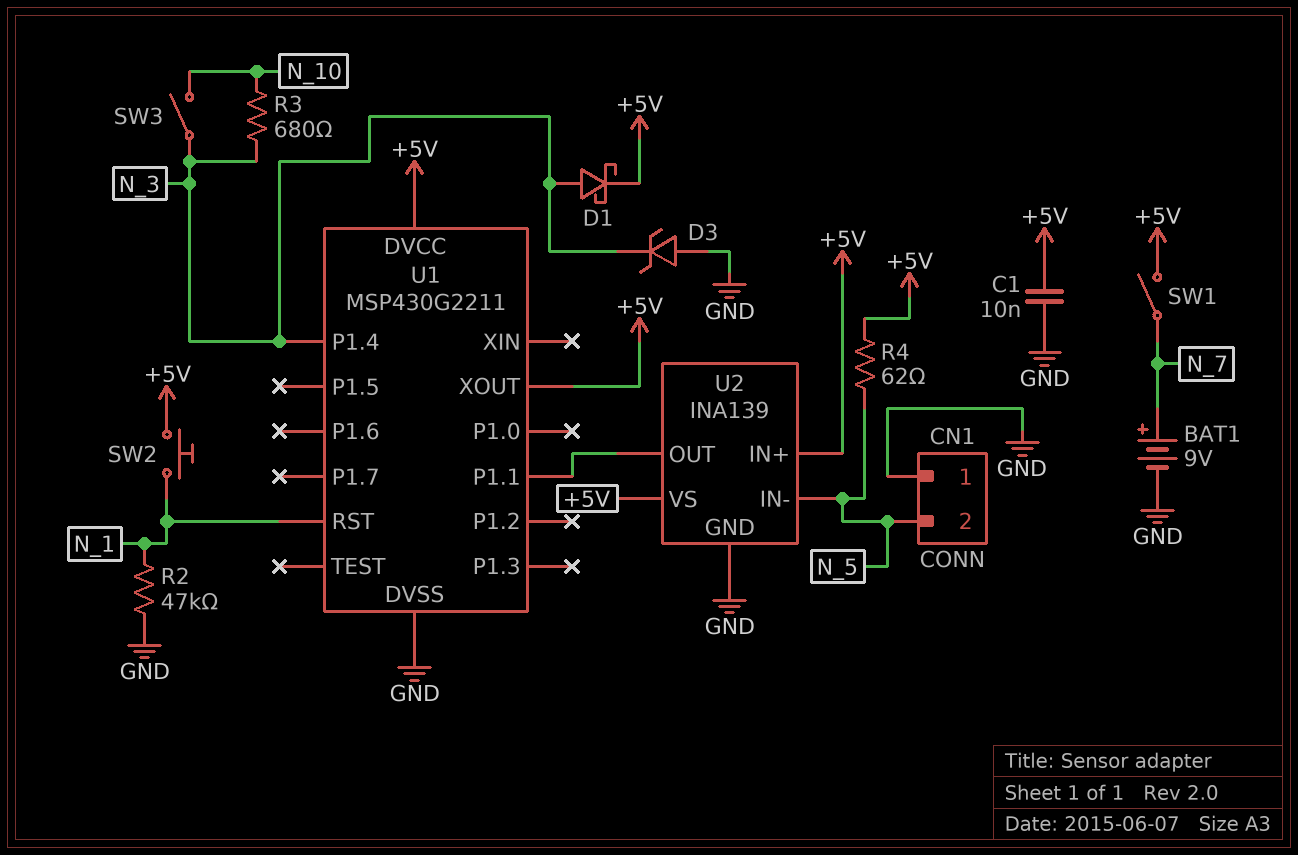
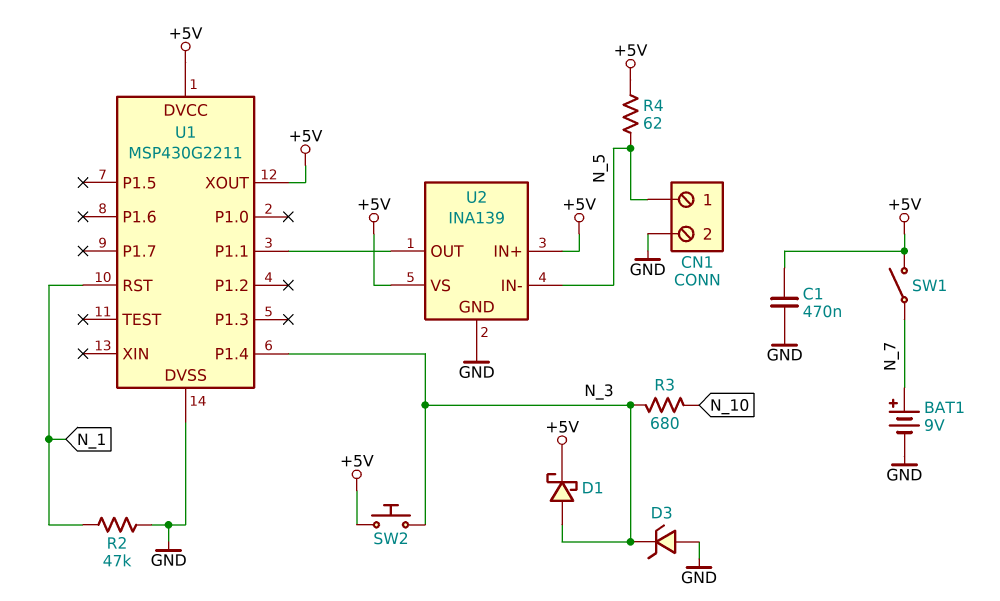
C1: 10nF (+5V, GND) -> 470nF (+5V, GND)
CN1 pin 1: GND -> N_5
CN1 pin 2: N_5 -> GND
SW2: button (+5V, N_1) -> button (+5V, N_3)
SW3: switch (N_3, N_10) -> none

